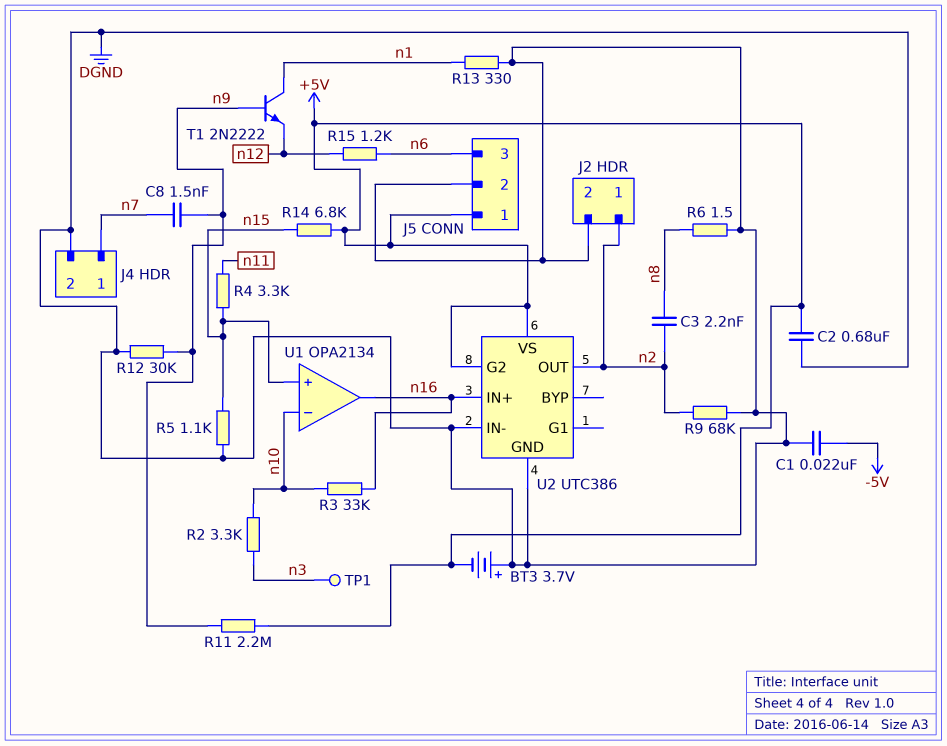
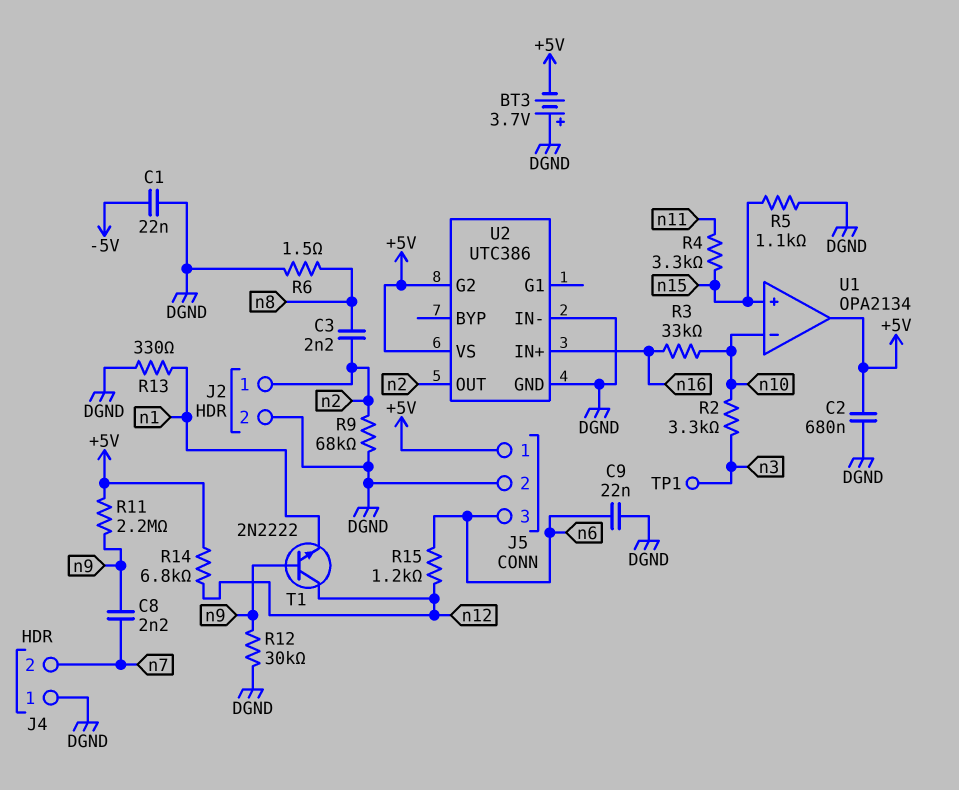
C8: 1.5nF (n7, n9) -> 2.2nF (n7, n9)
C9: none -> 22nF (DGND, n6)
J4 pin 1: n7 -> DGND
J4 pin 2: DGND -> n7
R14: 6.8k (+5V, n15) -> 6.8k (+5V, n12)
T1: NPN 2N2222 (B n9, C n1, E n12) -> NPN 2N2222 (B n9, C n12, E n1)
U1 pin out: n16 -> +5V

